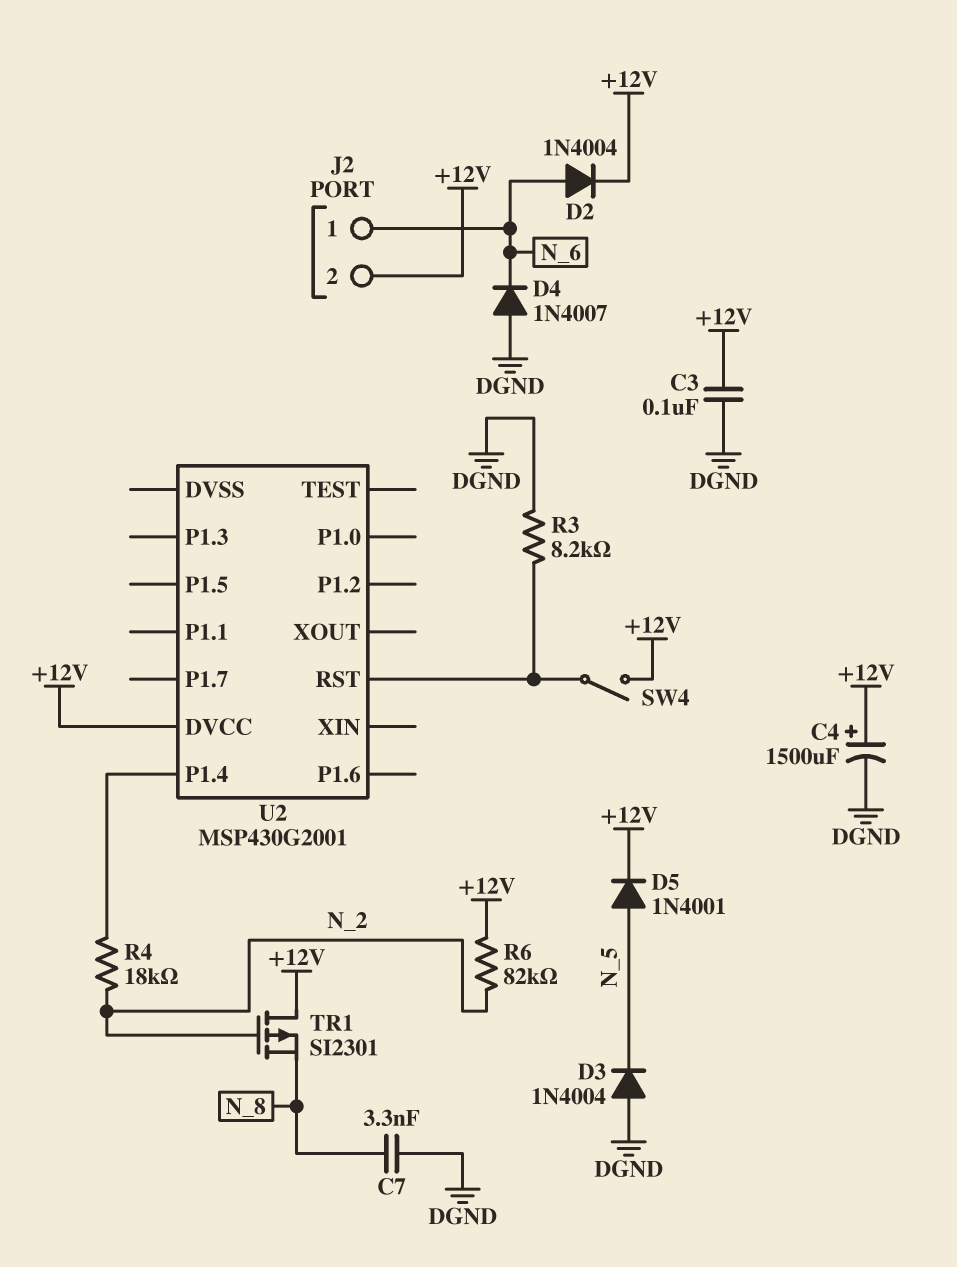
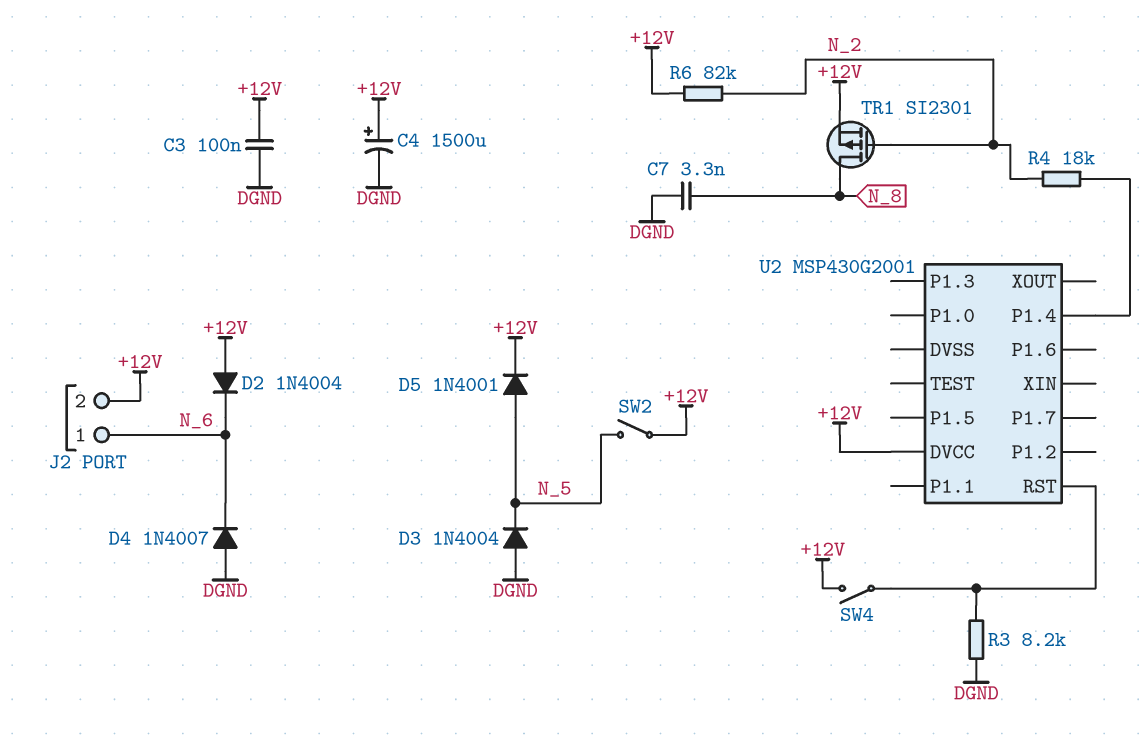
D2: diode 1N4004 (A N_6, K +12V) -> diode 1N4004 (A +12V, K N_6)
SW2: none -> switch (+12V, N_5)
TR1: PMOS SI2301 (G N_2, D +12V, S N_8) -> PMOS SI2301 (G N_2, D N_8, S +12V)

